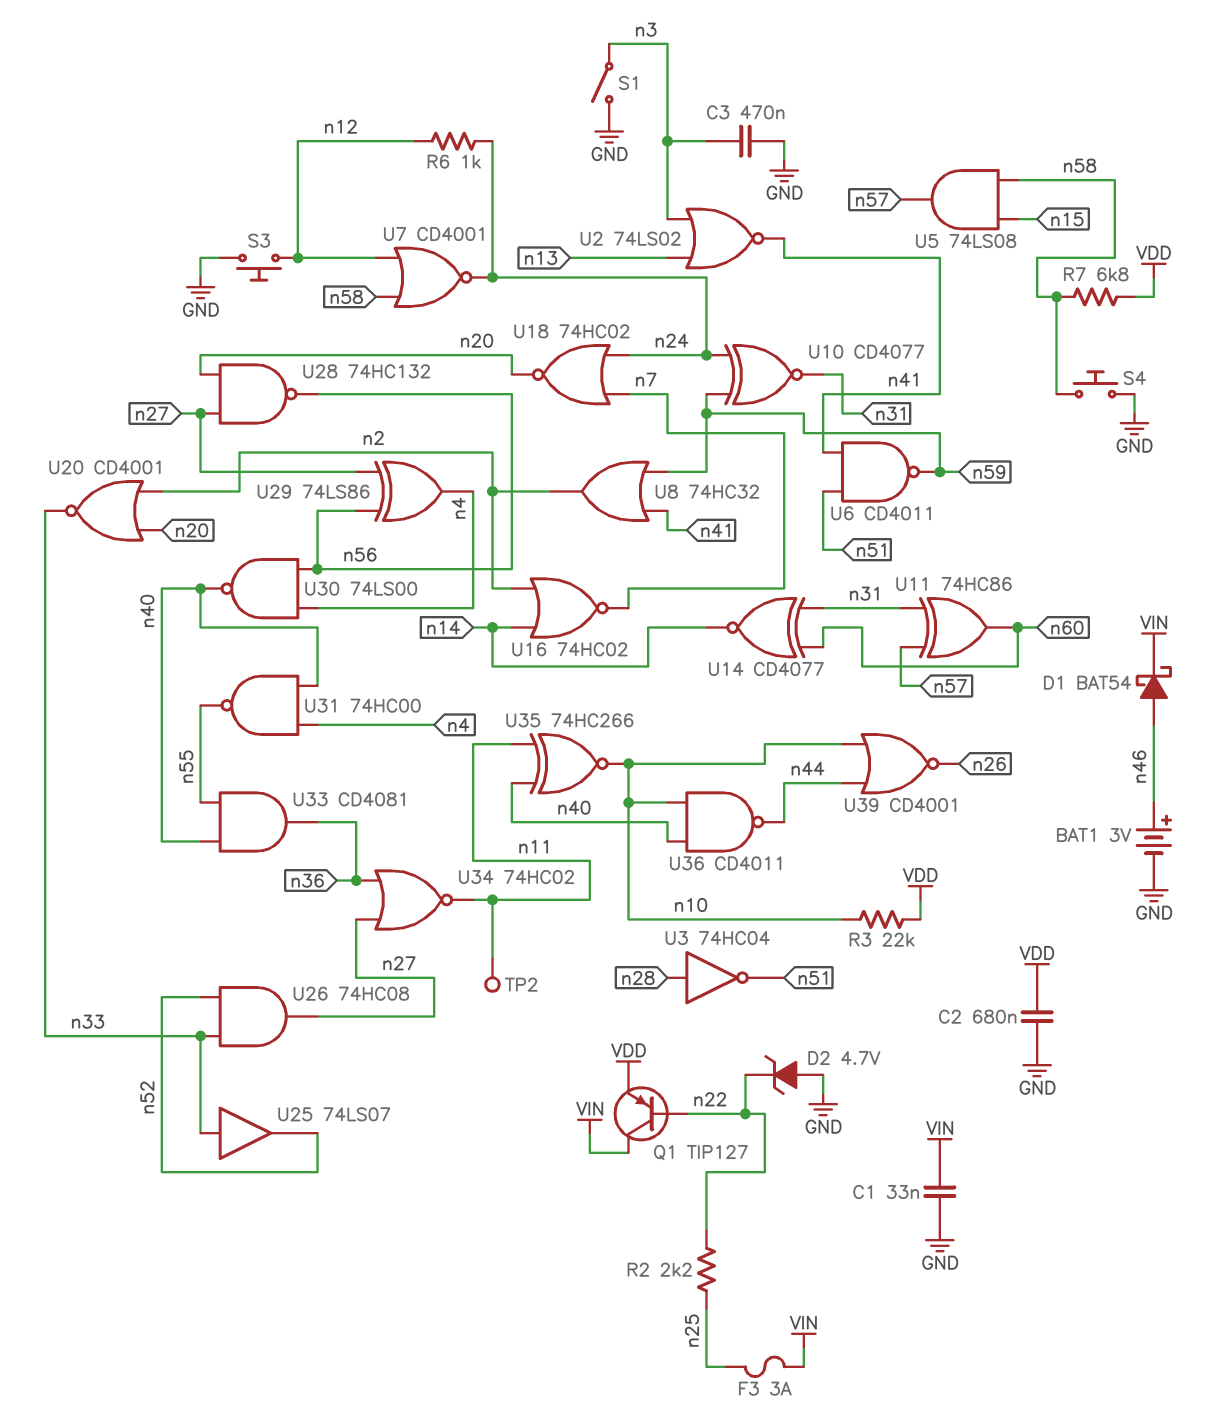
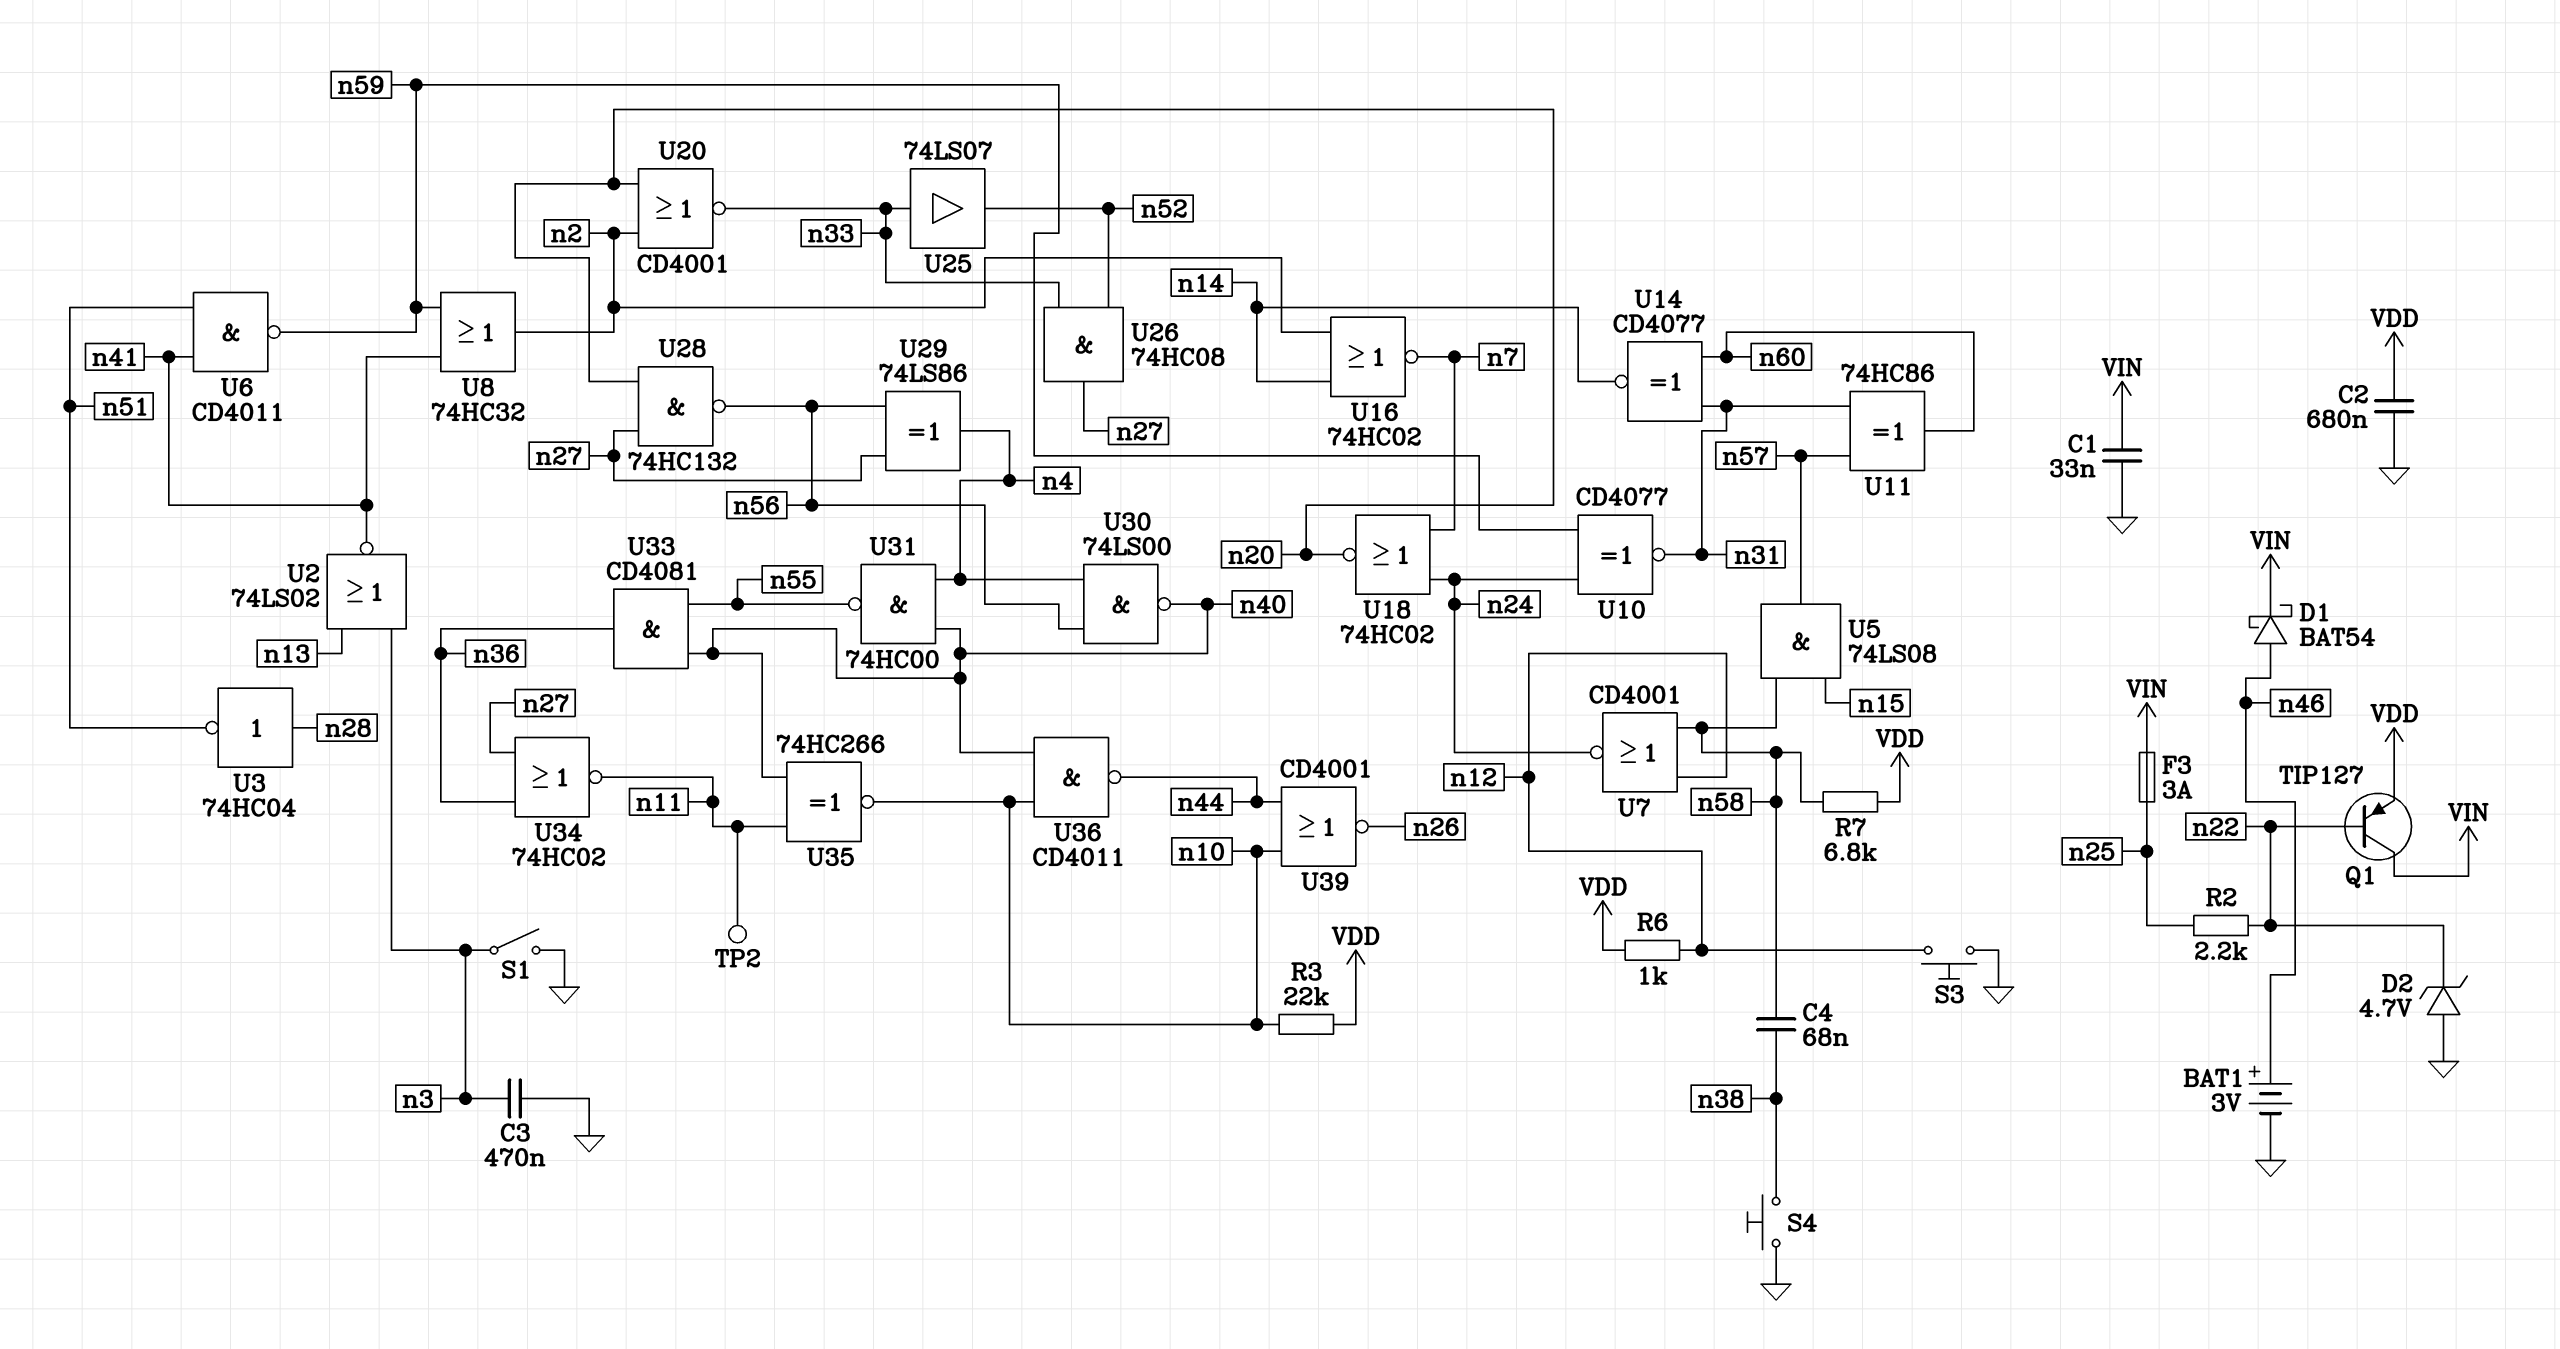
C4: none -> 68nF (n38, n58)
R6: 1k (n12, n24) -> 1k (VDD, n12)
S4: button (GND, n58) -> button (GND, n38)

